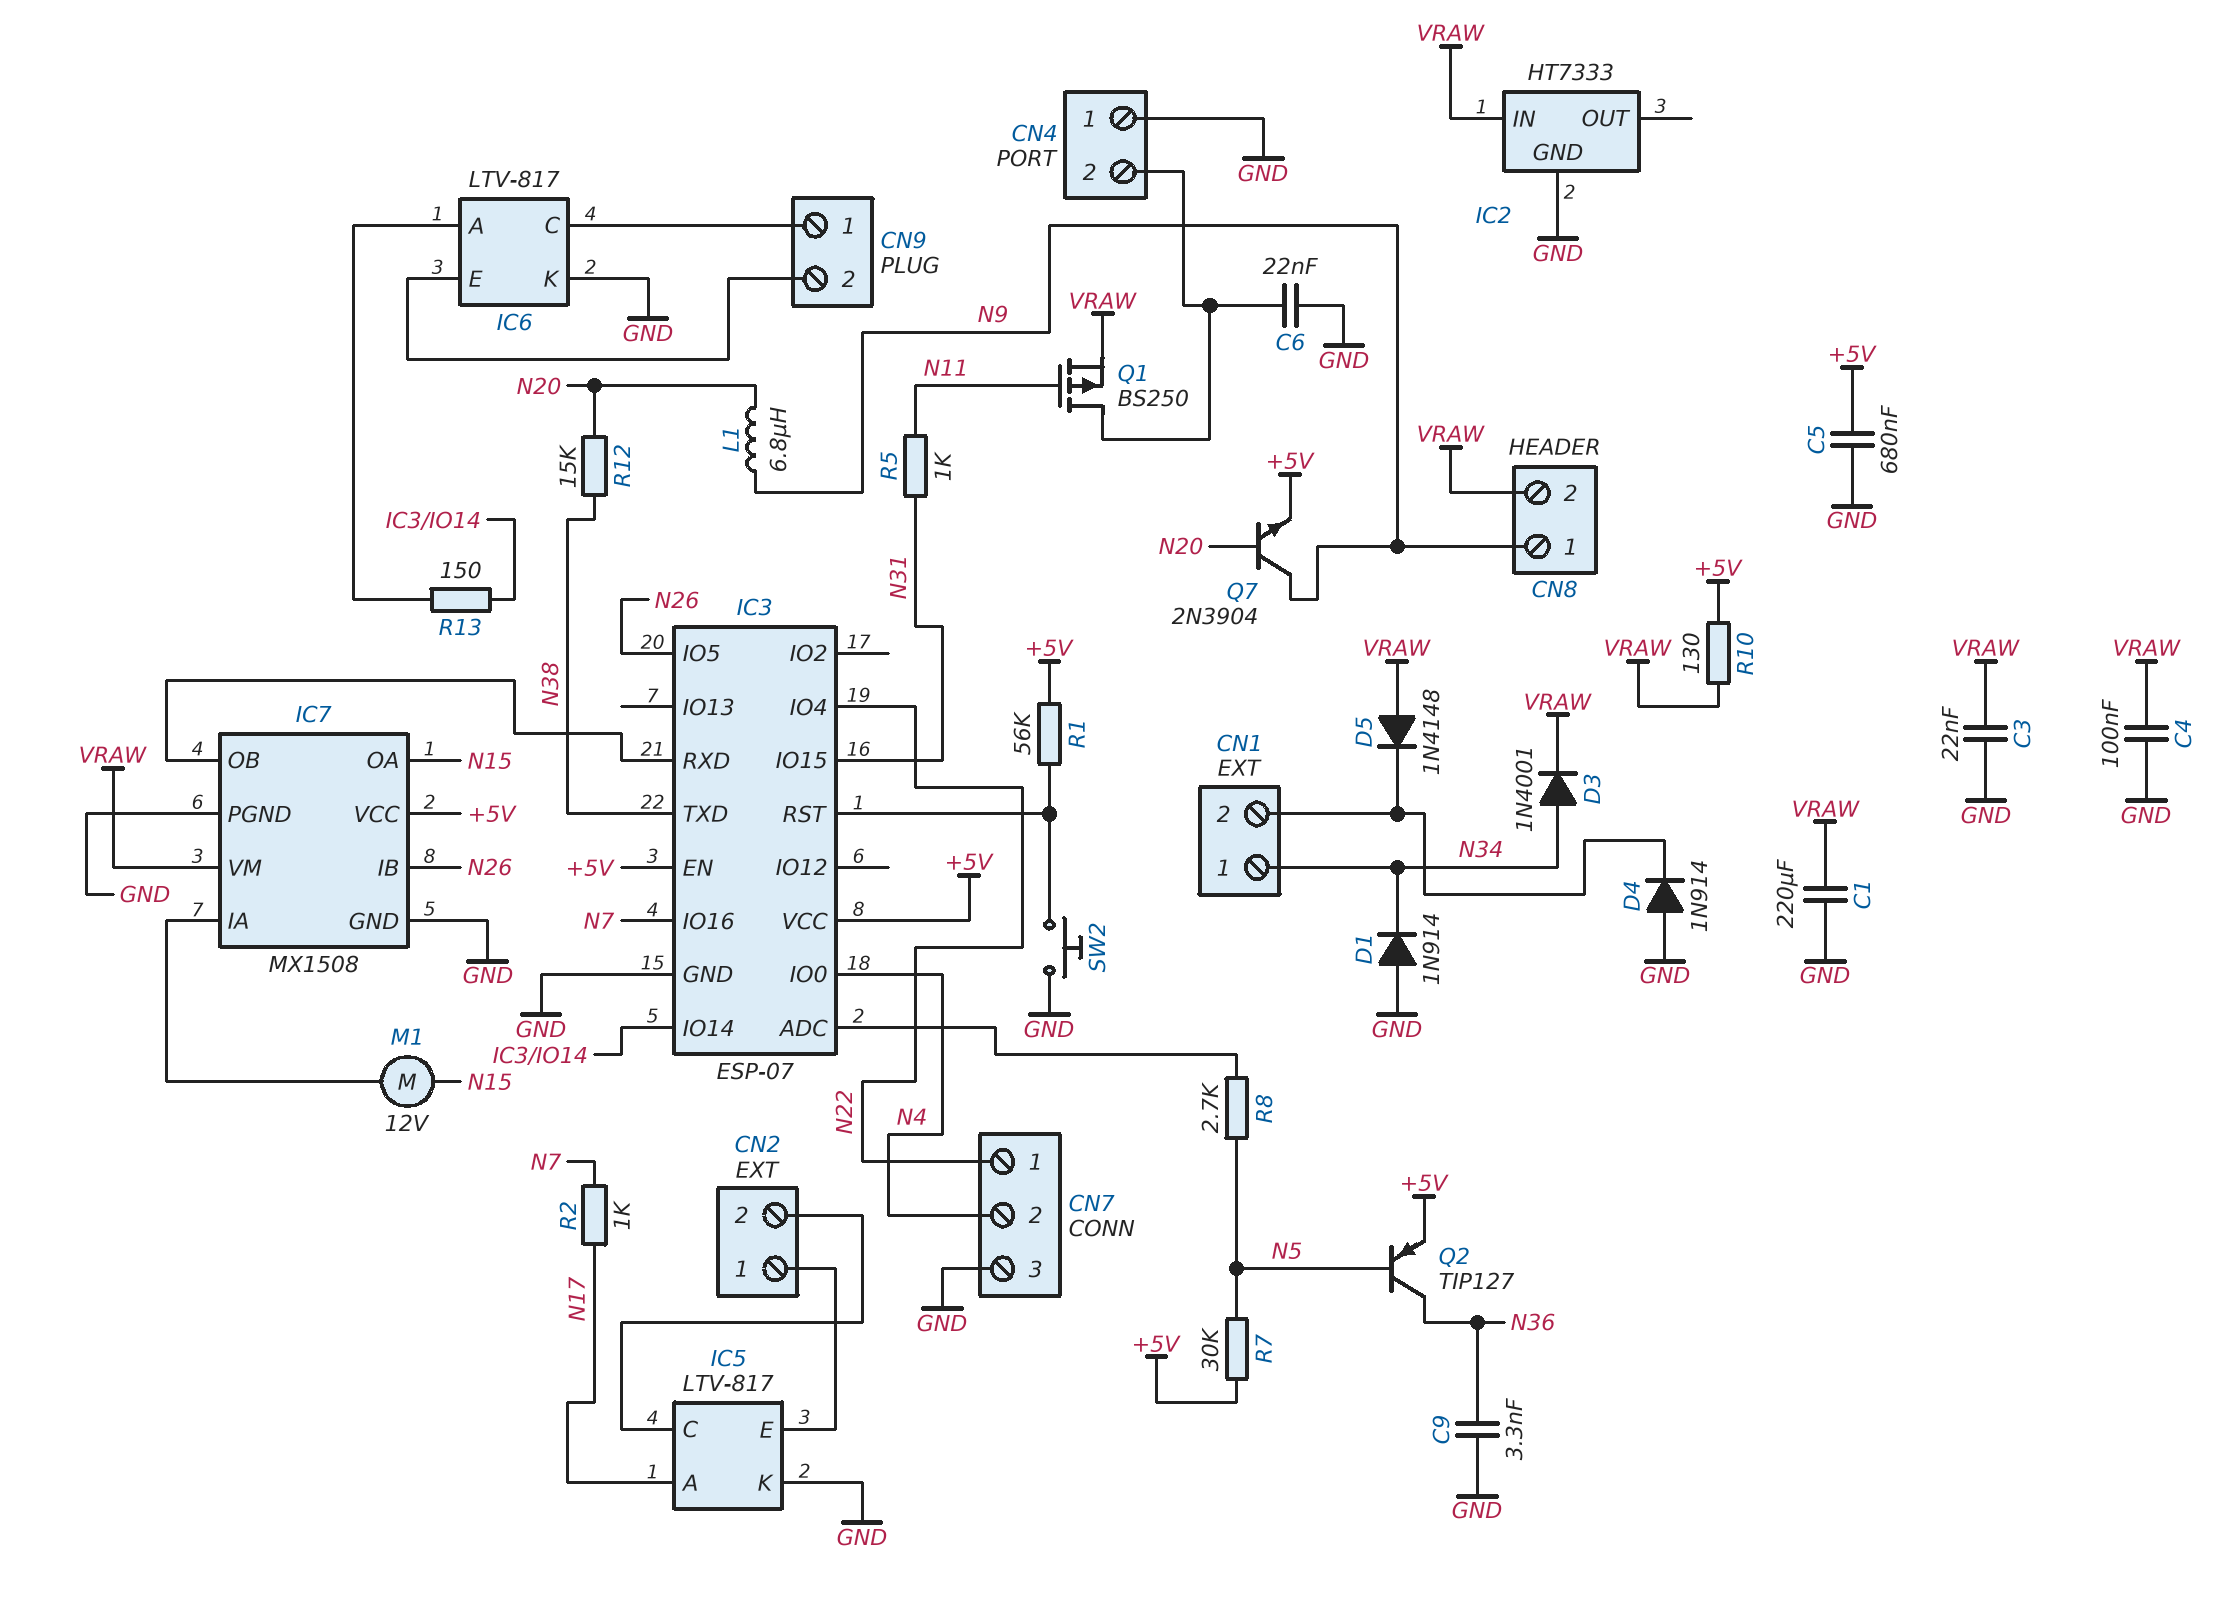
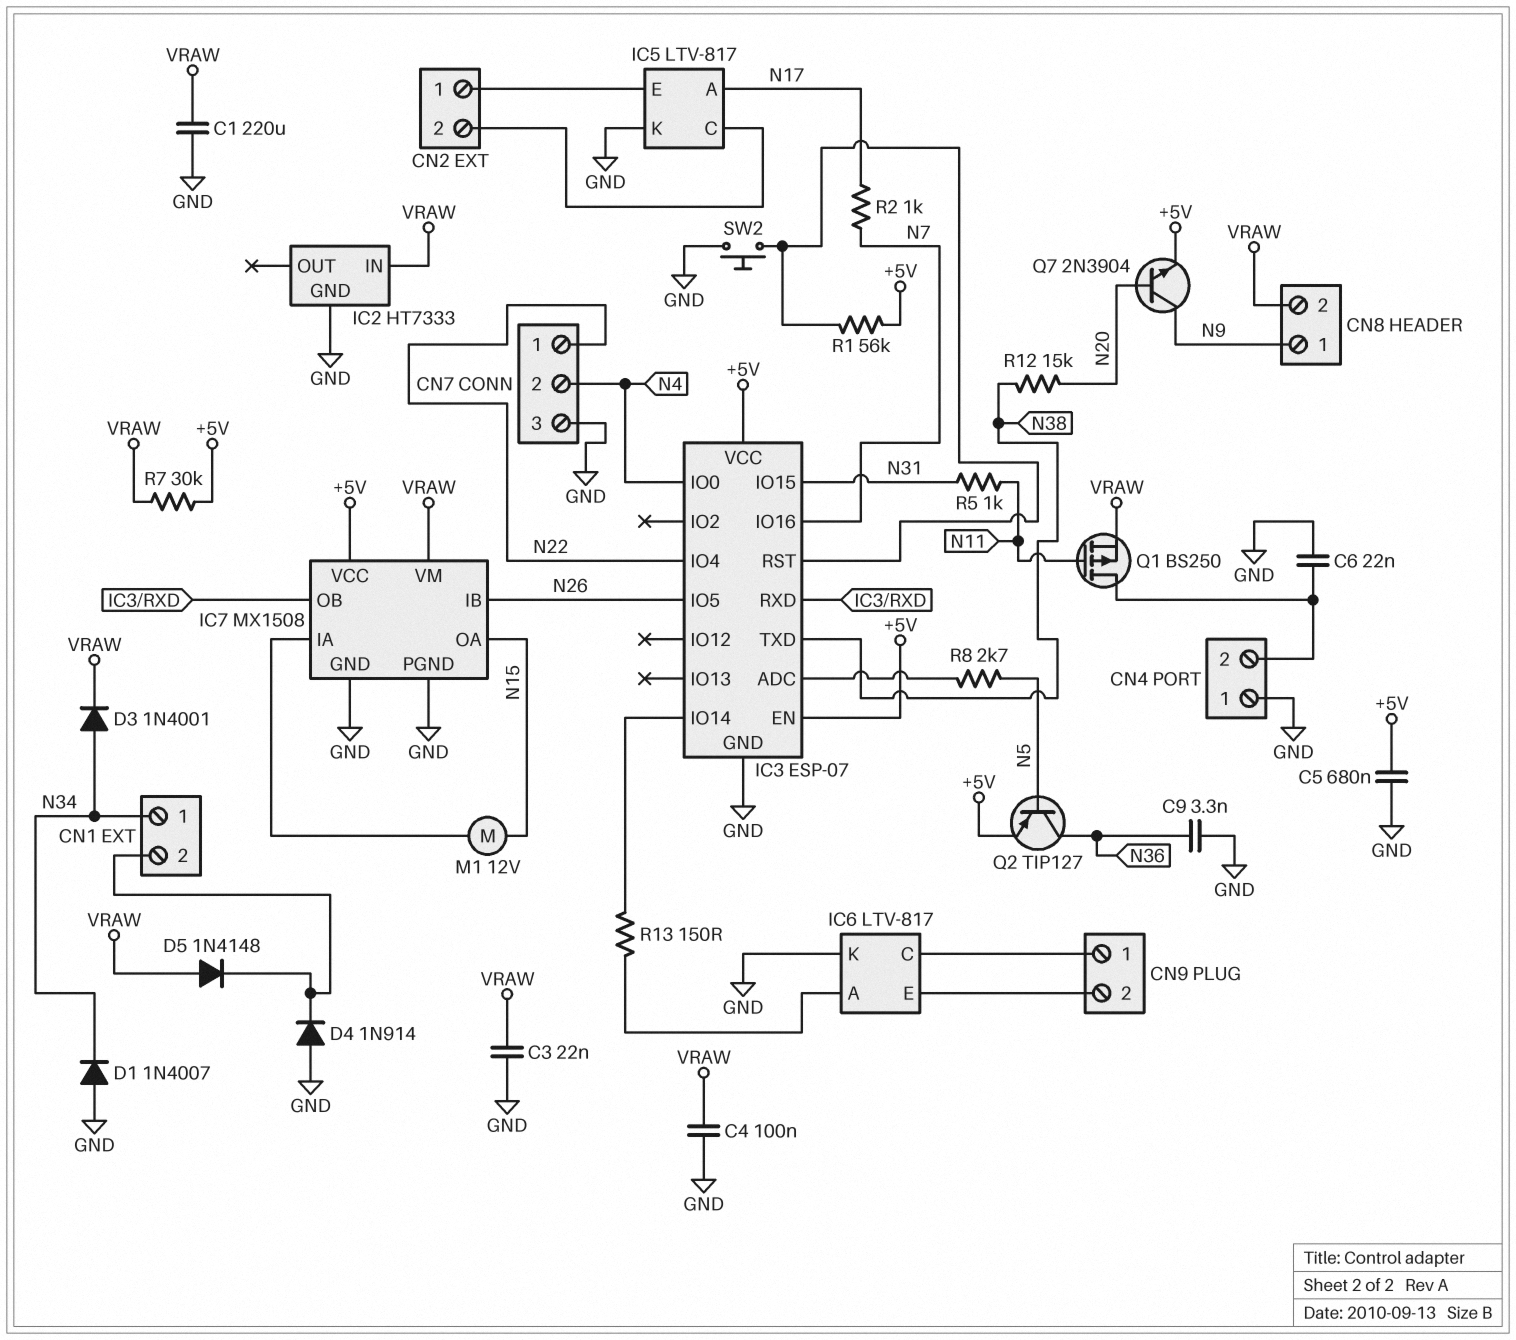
D1: diode 1N914 (A GND, K N34) -> diode 1N4007 (A GND, K N34)
L1: 6.8uH (N9, N20) -> none
R7: 30k (+5V, N5) -> 30k (+5V, VRAW)
R10: 130 (+5V, VRAW) -> none

